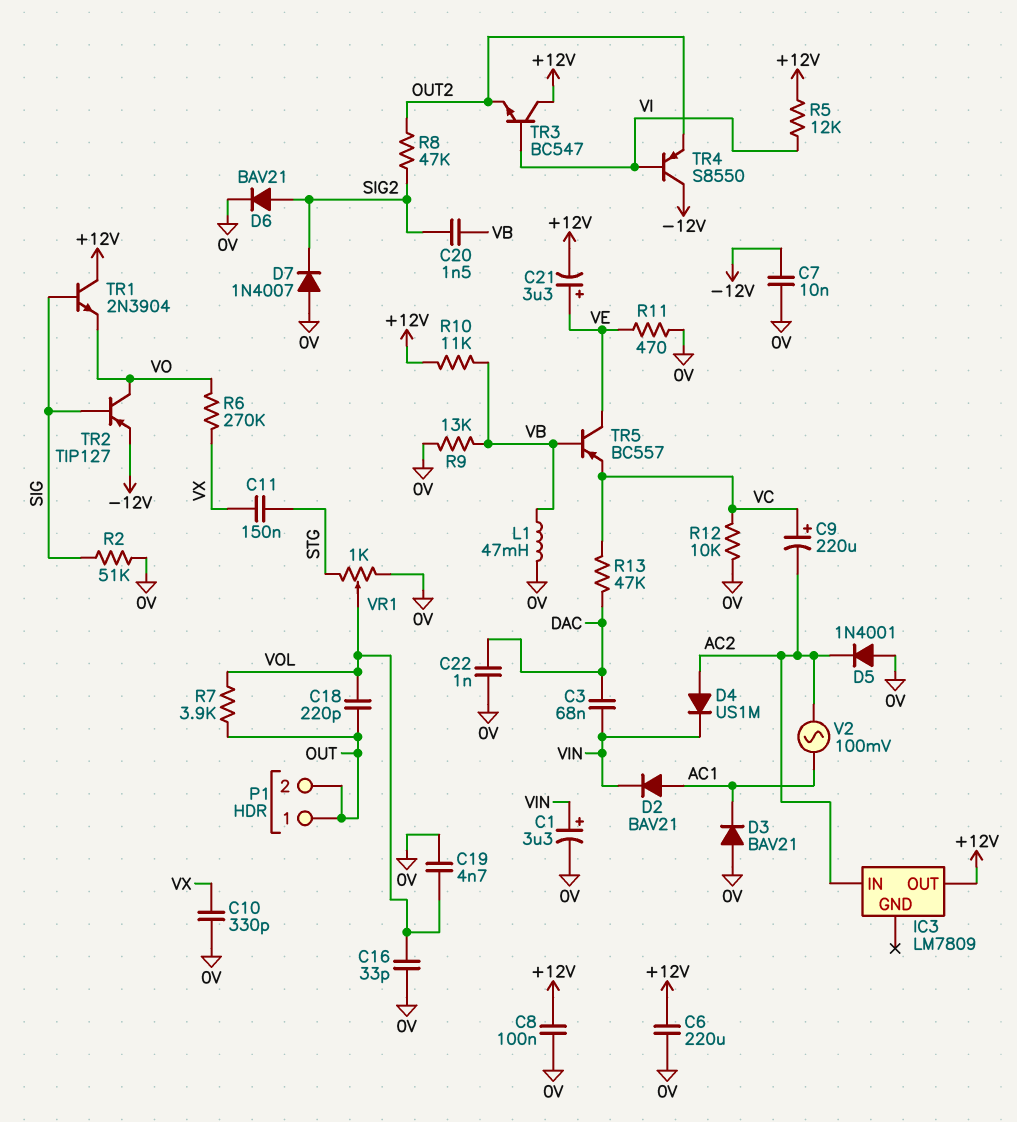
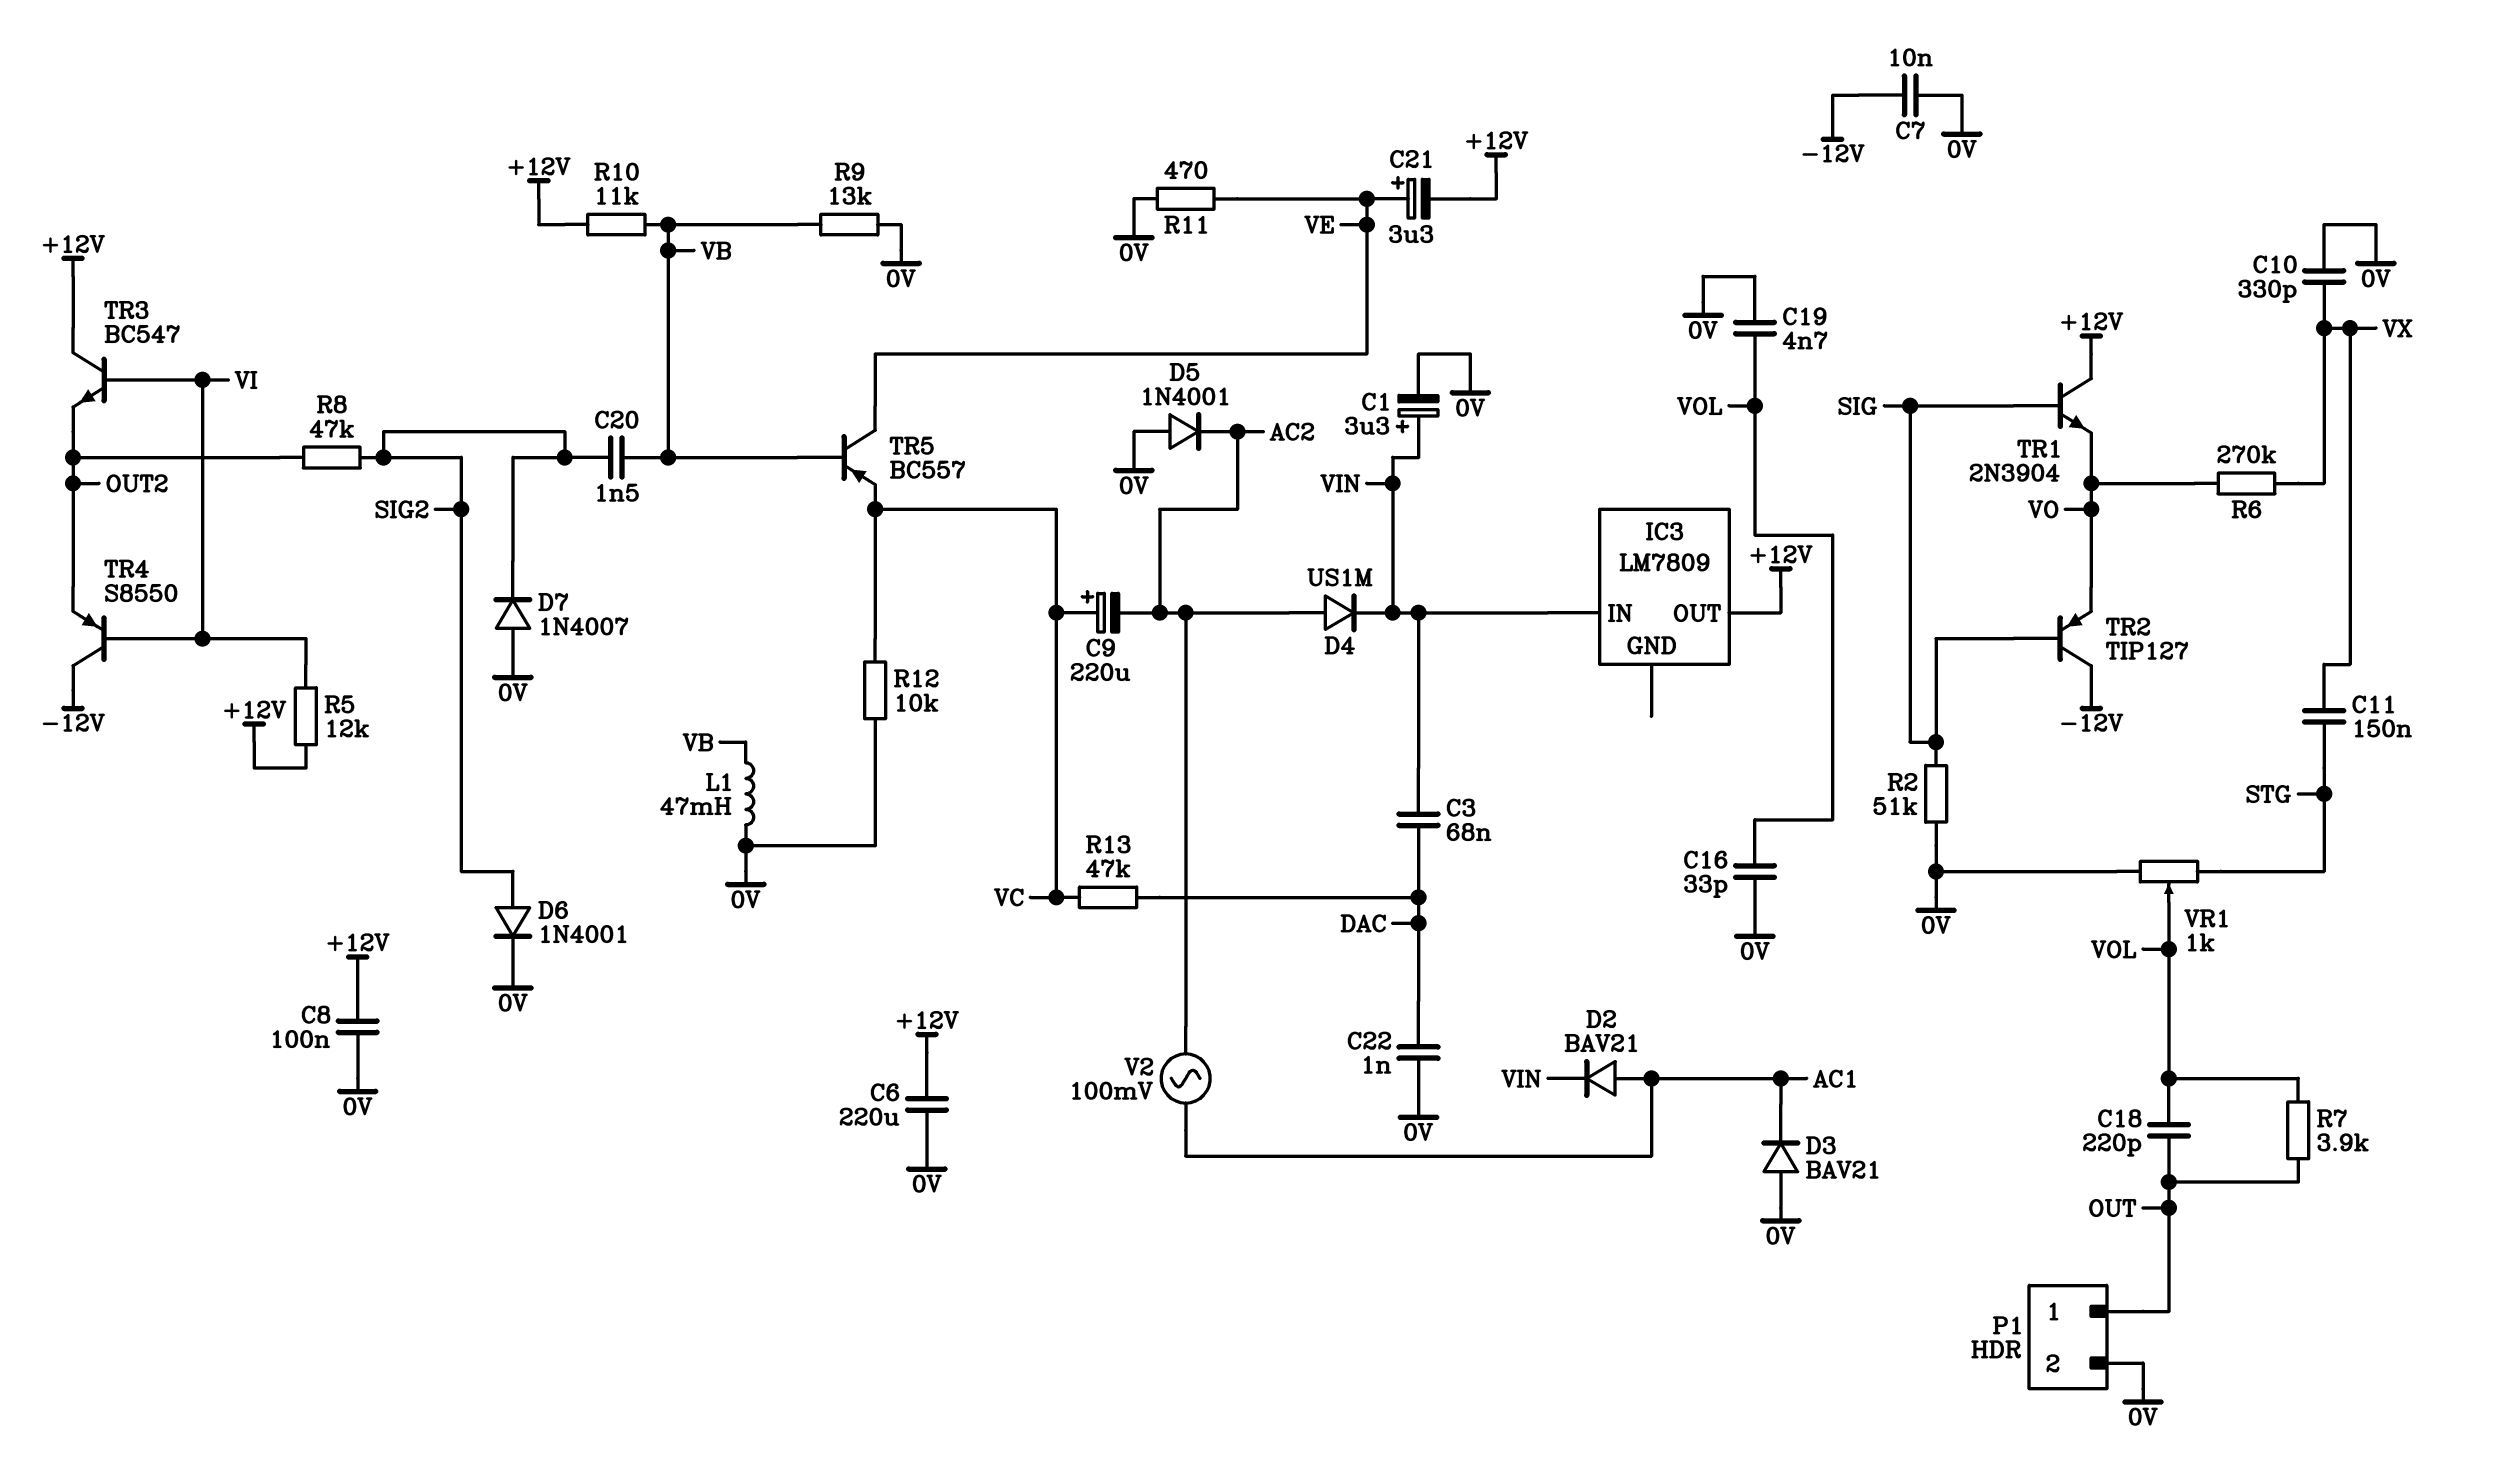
D6: diode BAV21 (A SIG2, K 0V) -> diode 1N4001 (A SIG2, K 0V)
IC3 pin IN: AC2 -> VIN
P1 pin 2: OUT -> 0V
TR2: PNP TIP127 (B SIG, C VO, E -12V) -> PNP TIP127 (B SIG, C -12V, E VO)

